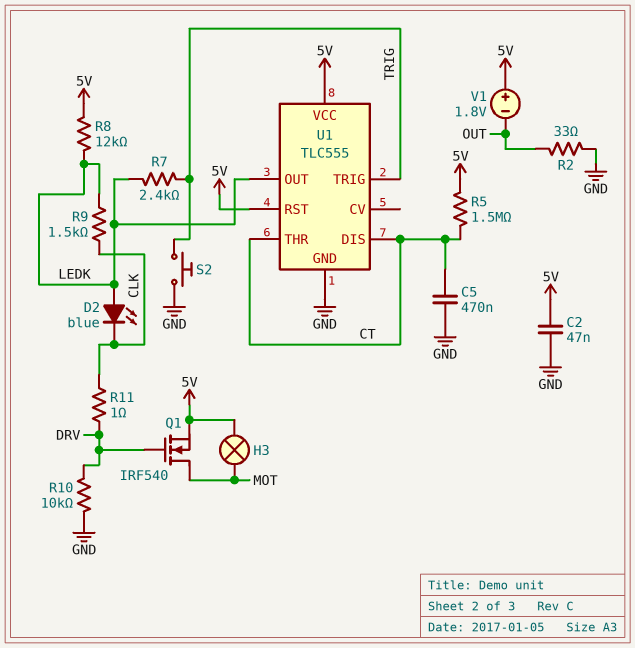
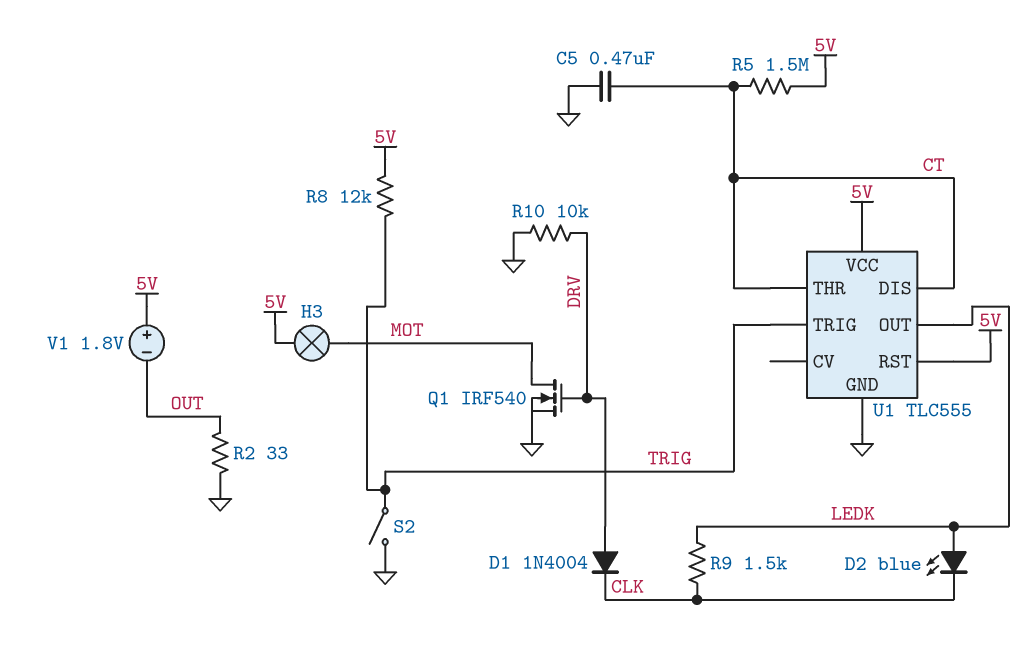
C2: 47nF (5V, GND) -> none
D1: none -> diode 1N4004 (A DRV, K CLK)
Q1: NMOS IRF540 (G DRV, D MOT, S 5V) -> NMOS IRF540 (G DRV, D MOT, S GND)
R7: 2.4k (LEDK, TRIG) -> none
R8: 12k (5V, LEDK) -> 12k (5V, TRIG)
R11: 1 (CLK, DRV) -> none
S2: button (GND, TRIG) -> switch (GND, TRIG)

